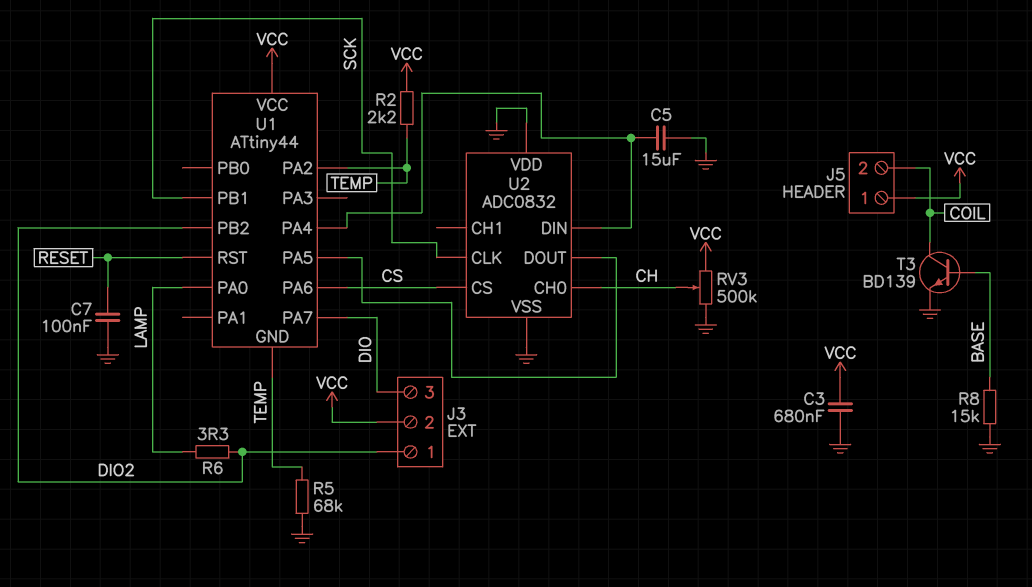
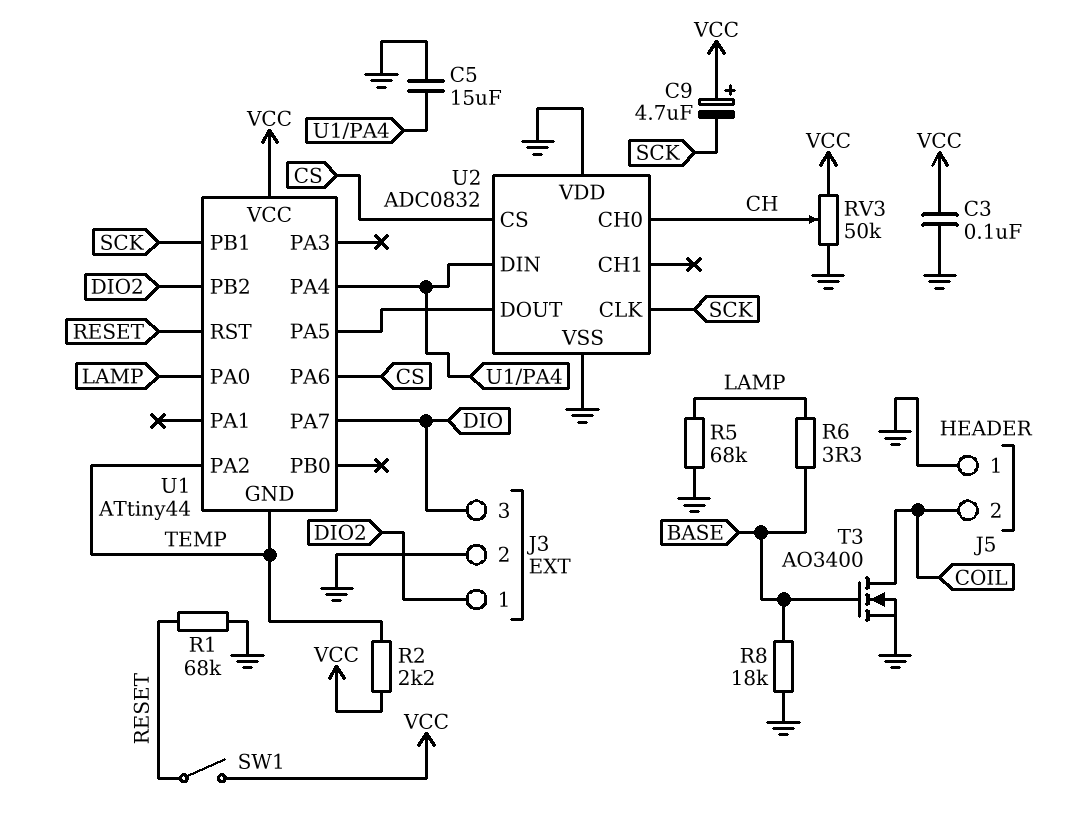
C3: 680nF (GND, VCC) -> 100nF (GND, VCC)
C7: 100nF (GND, RESET) -> none
C9: none -> 4.7uF (plus VCC, minus SCK)
J3 pin 2: VCC -> GND
J5 pin 1: VCC -> GND
R1: none -> 68k (GND, RESET)
R5: 68k (GND, TEMP) -> 68k (GND, LAMP)
R6: 3.3 (DIO2, LAMP) -> 3.3 (BASE, LAMP)
R8: 15k (BASE, GND) -> 18k (BASE, GND)
RV3: 500k (GND, VCC, wiper CH) -> 50k (GND, VCC, wiper CH)
SW1: none -> switch (RESET, VCC)
T3: NPN BD139 (B BASE, C COIL, E GND) -> NMOS AO3400 (G BASE, D COIL, S GND)

